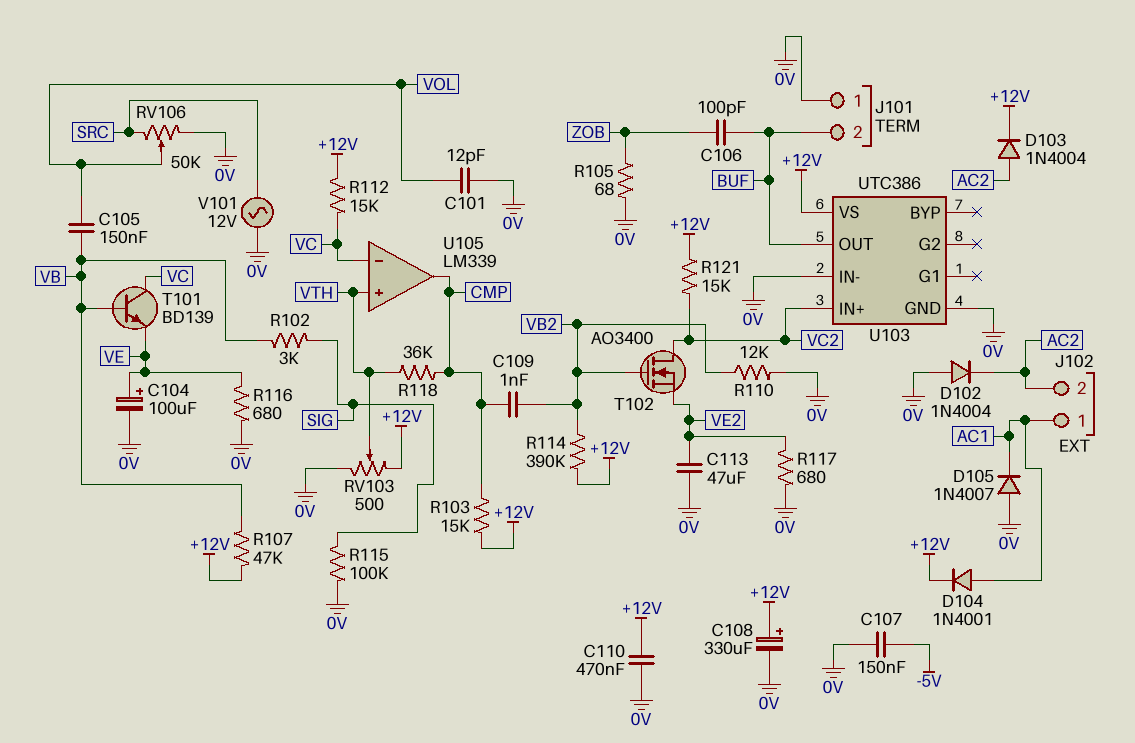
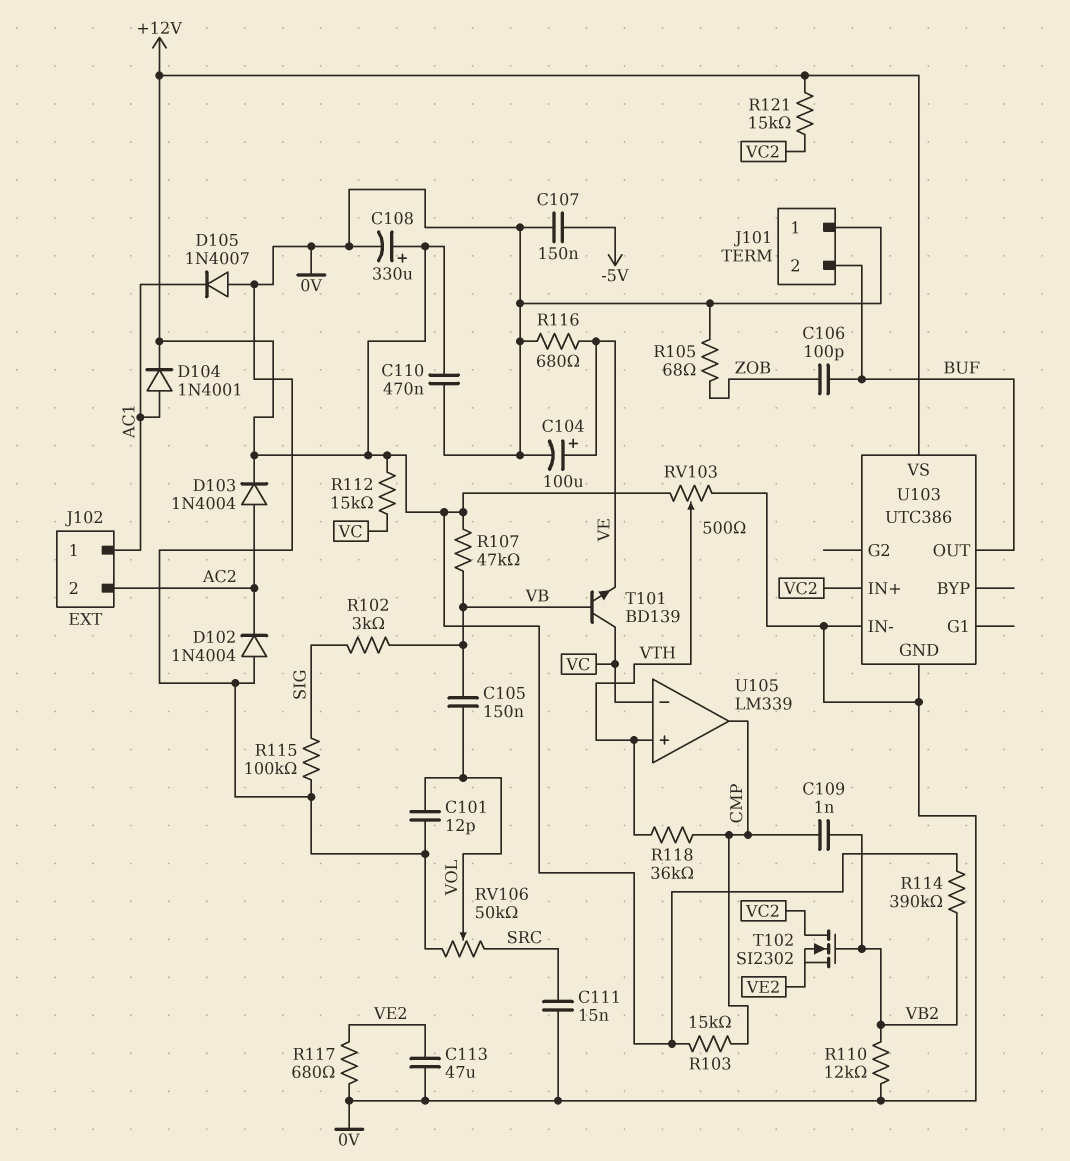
C111: none -> 15nF (0V, SRC)
T102: NMOS AO3400 (G VB2, D VC2, S VE2) -> NMOS SI2302 (G VB2, D VC2, S VE2)
V101: AC 12V (0V, SRC) -> none

